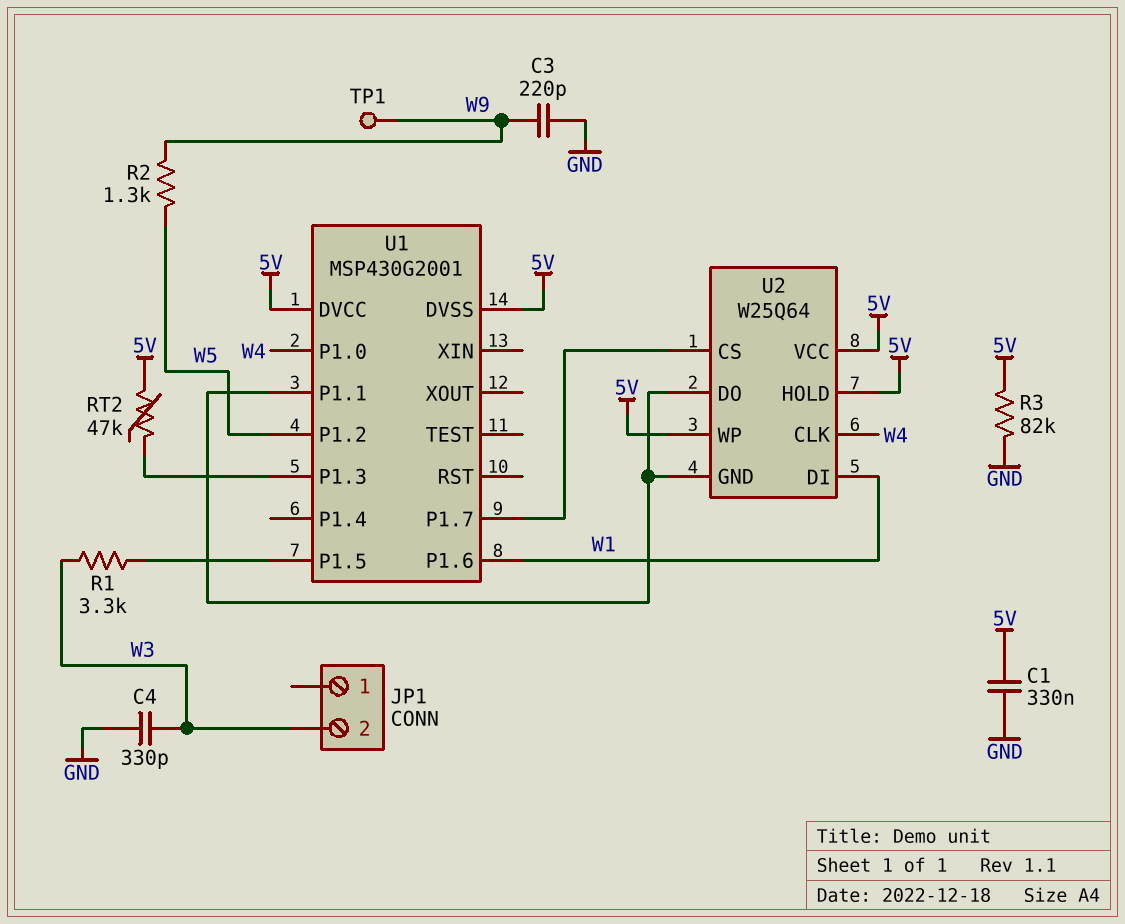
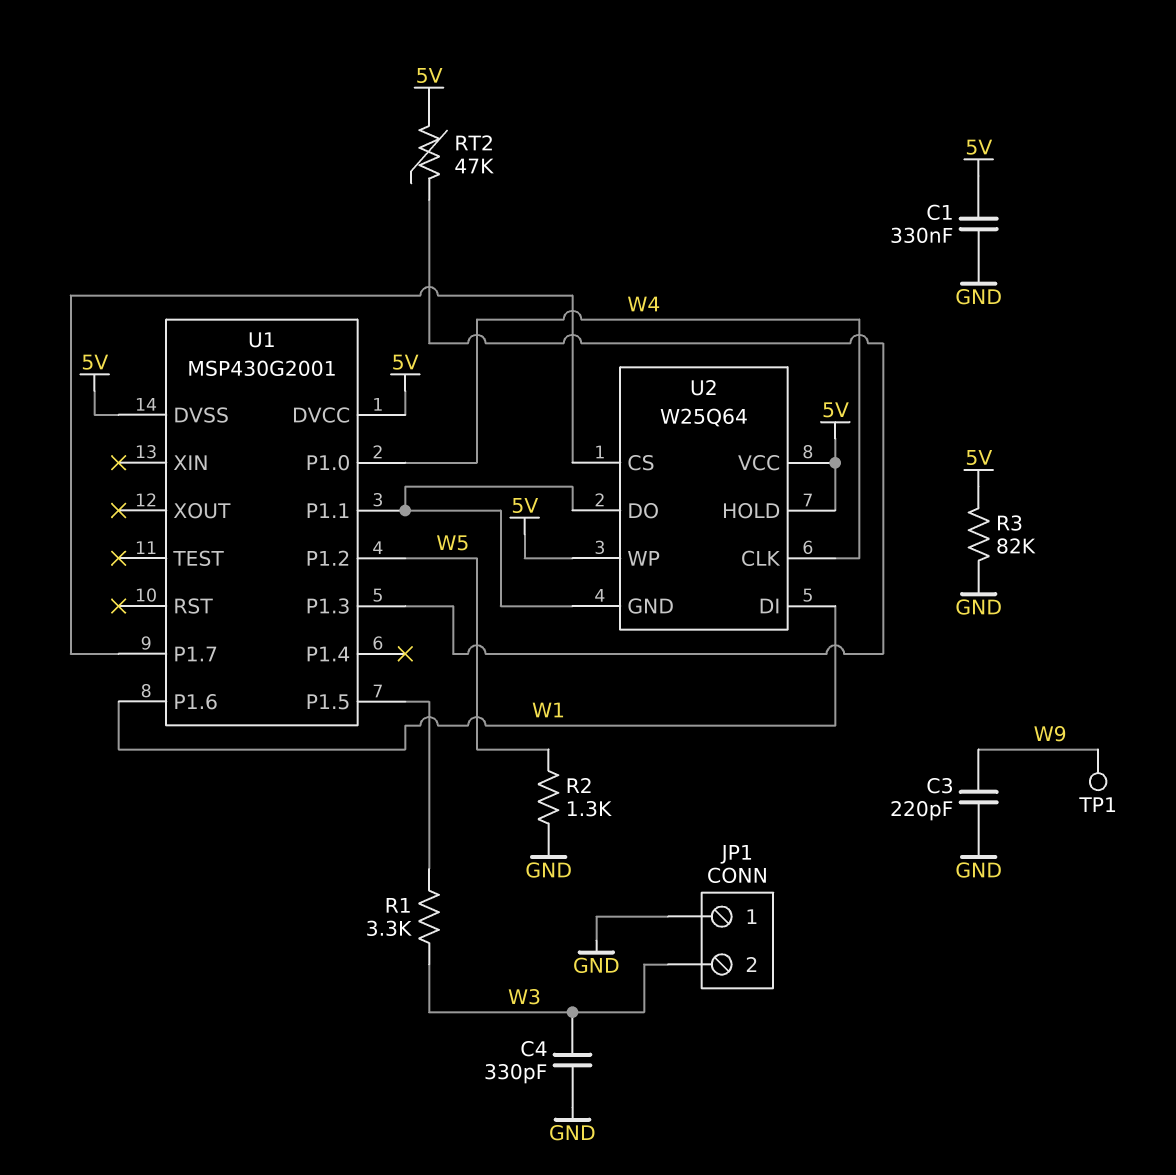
JP1 pin 1: none -> GND
R2: 1.3k (W5, W9) -> 1.3k (GND, W5)

